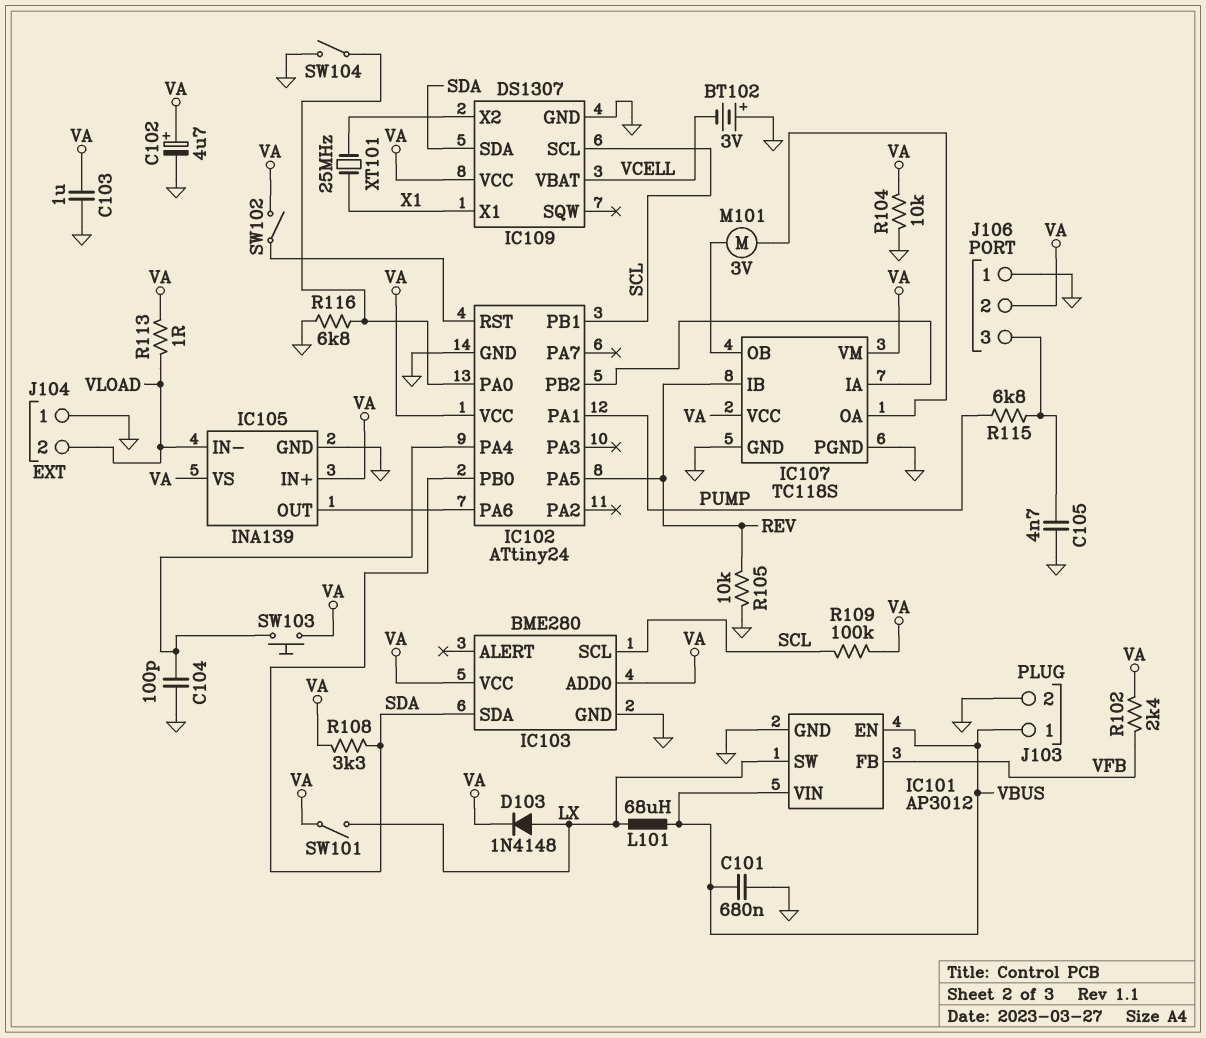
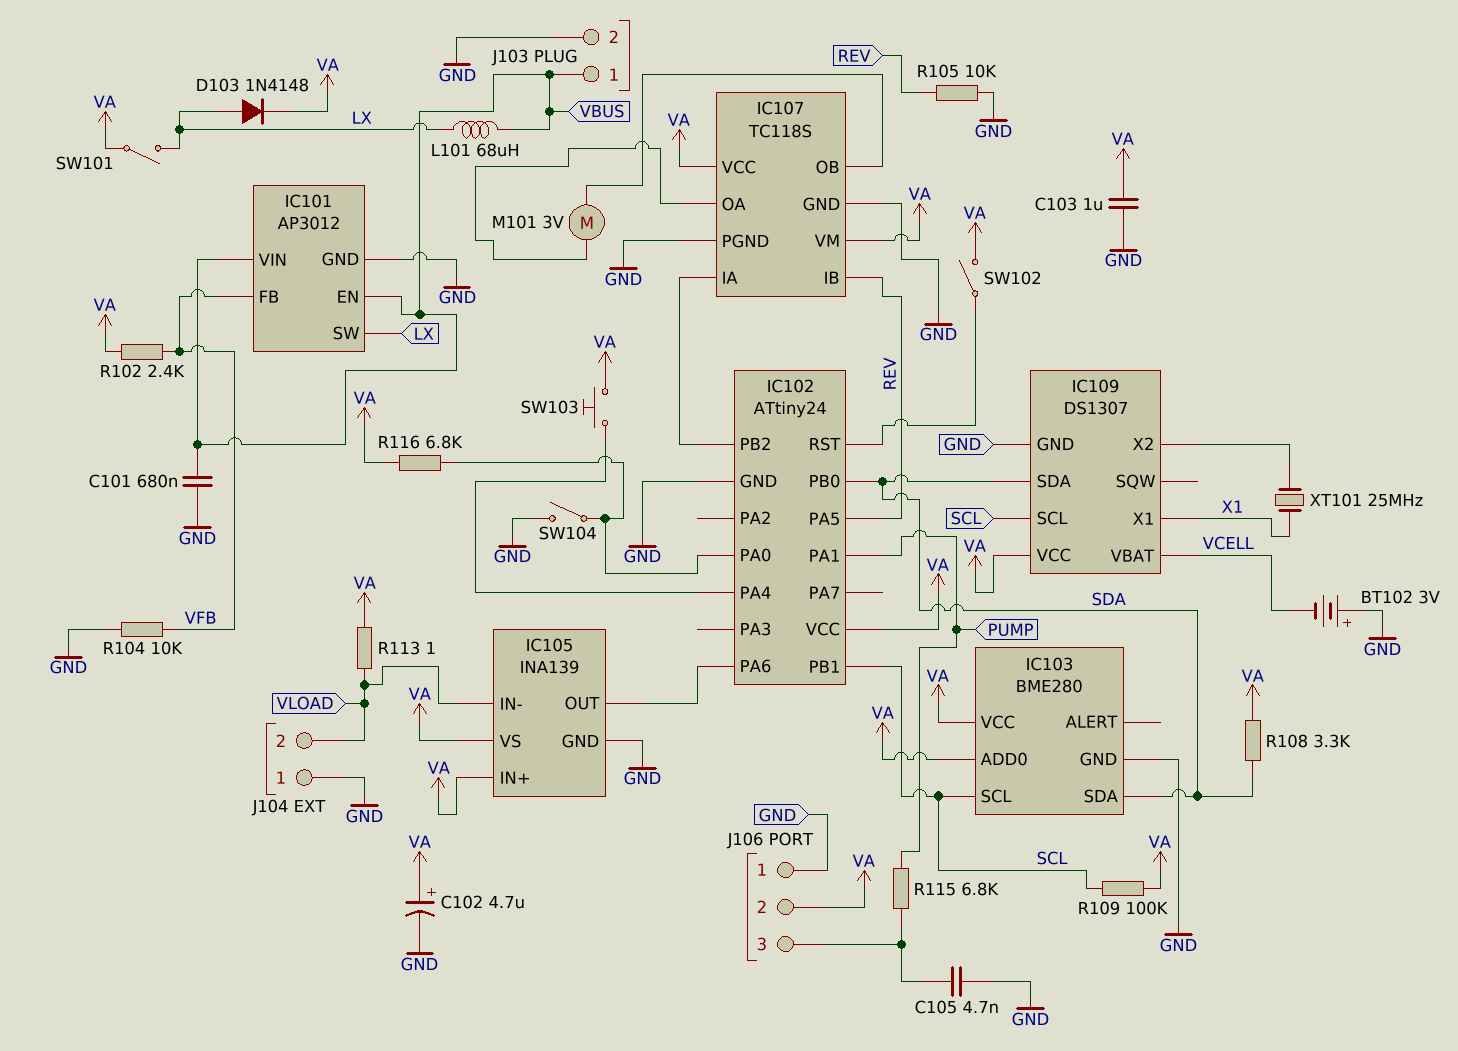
C104: 100pF (GND, IC102/PA4) -> none
R104: 10k (GND, VA) -> 10k (GND, VFB)
R116: 6.8k (GND, IC102/PA0) -> 6.8k (IC102/PA0, VA)

